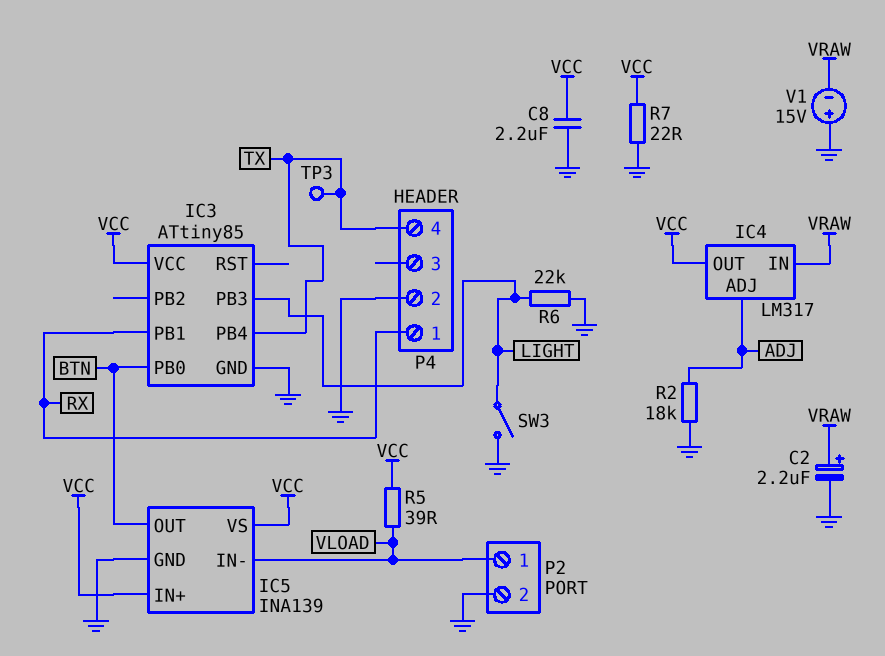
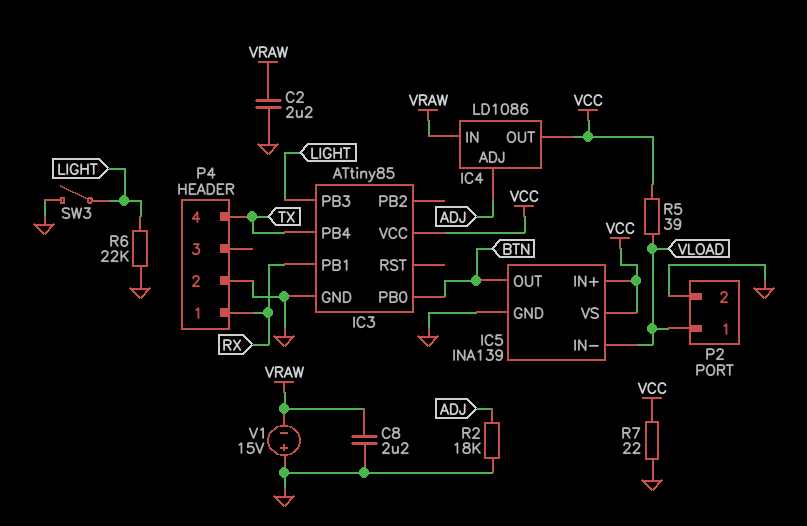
C2: 2.2uF (plus VRAW, minus GND) -> 2.2uF (GND, VRAW)
C8: 2.2uF (GND, VCC) -> 2.2uF (GND, VRAW)
IC4: LM317 -> LD1086
TP3: test point (TX) -> none

